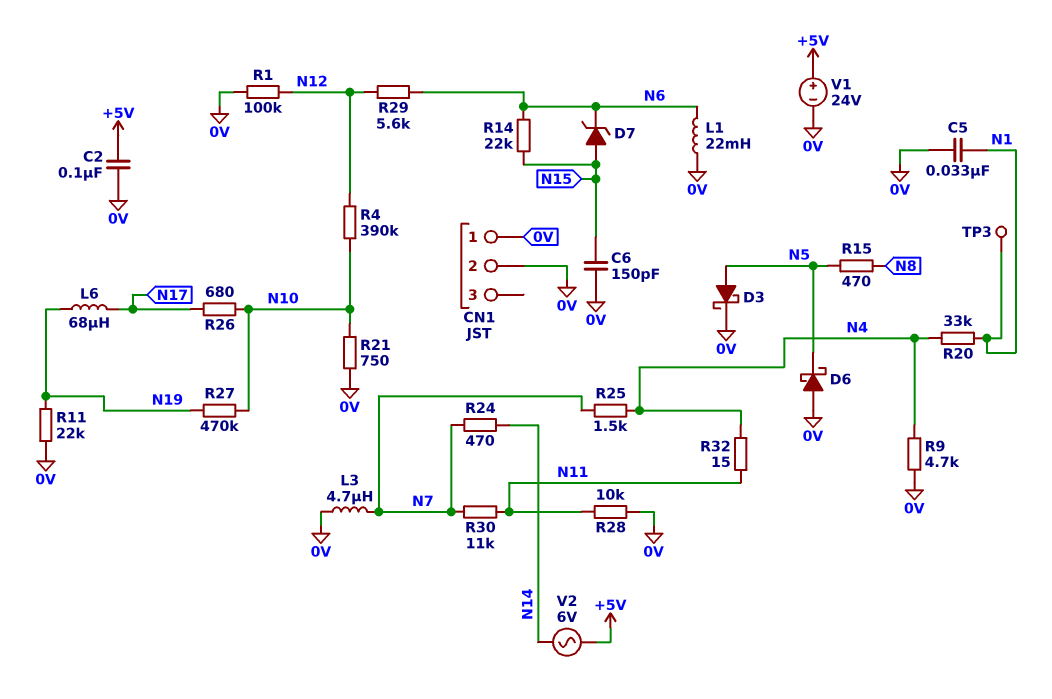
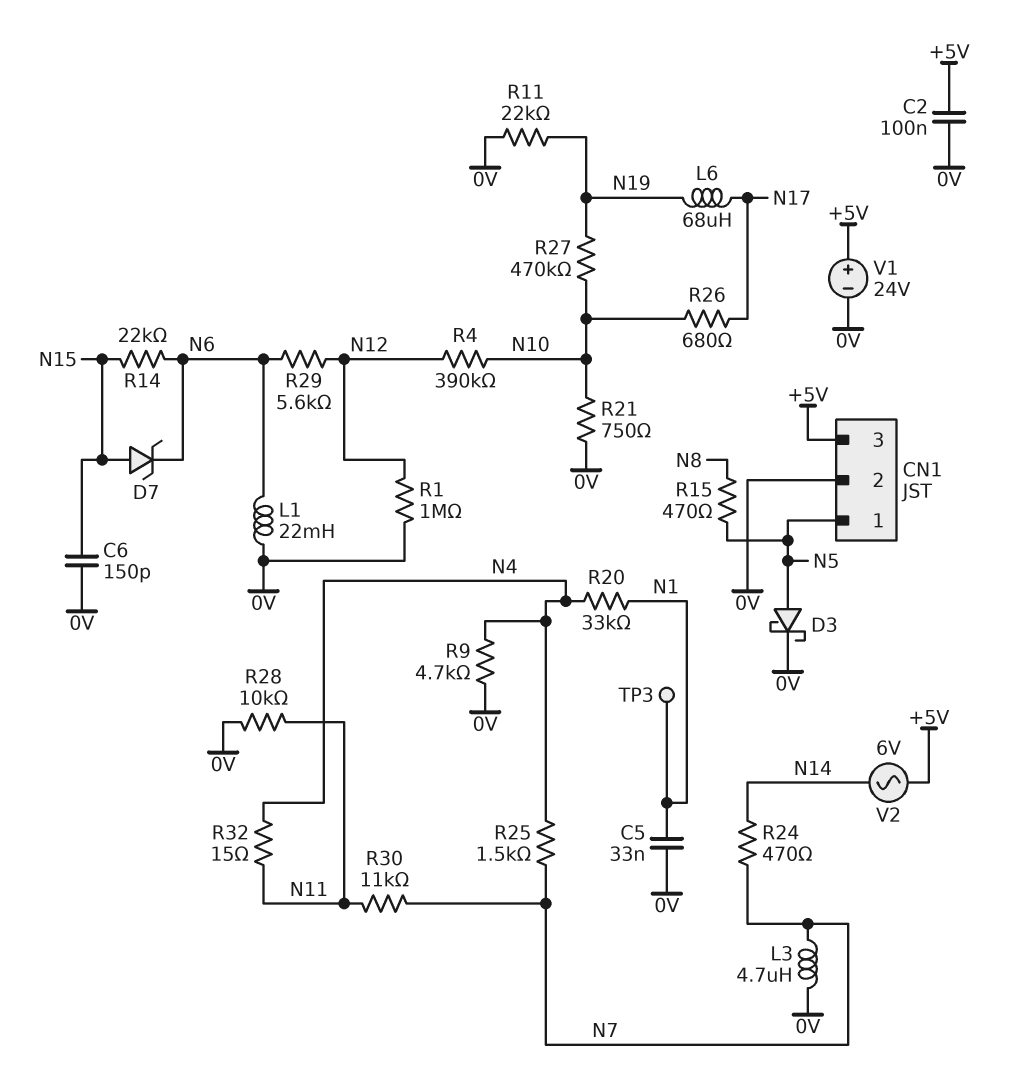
CN1 pin 1: 0V -> N5
CN1 pin 3: none -> +5V
D6: schottky (A 0V, K N5) -> none
R1: 100k (0V, N12) -> 1M (0V, N12)

